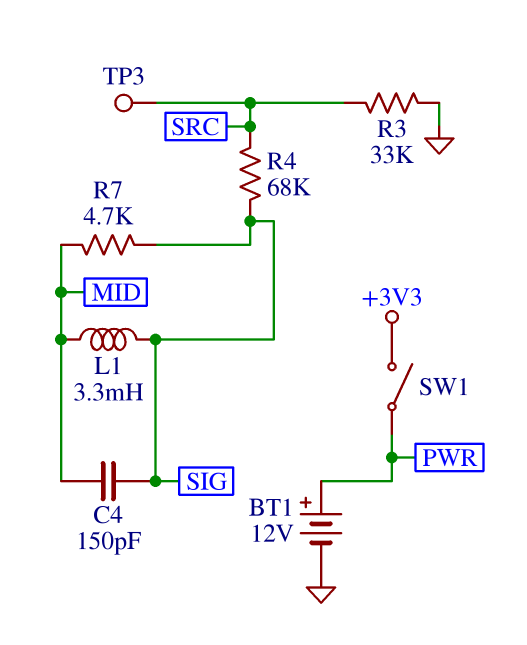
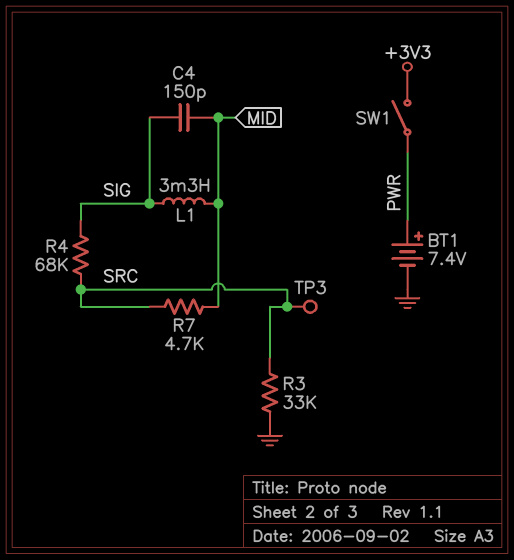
BT1: 12V (plus PWR, minus GND) -> 7.4V (plus PWR, minus GND)
R7: 4.7k (MID, SIG) -> 4.7k (MID, SRC)

